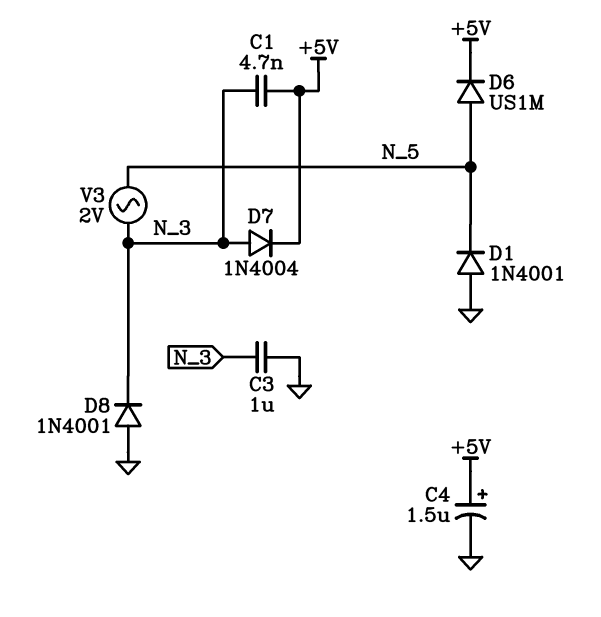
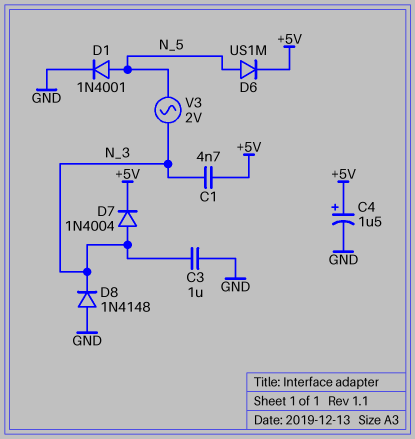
D1: diode 1N4001 (A GND, K N_5) -> diode 1N4001 (A N_5, K GND)
D8: diode 1N4001 (A GND, K N_3) -> diode 1N4148 (A GND, K N_3)

